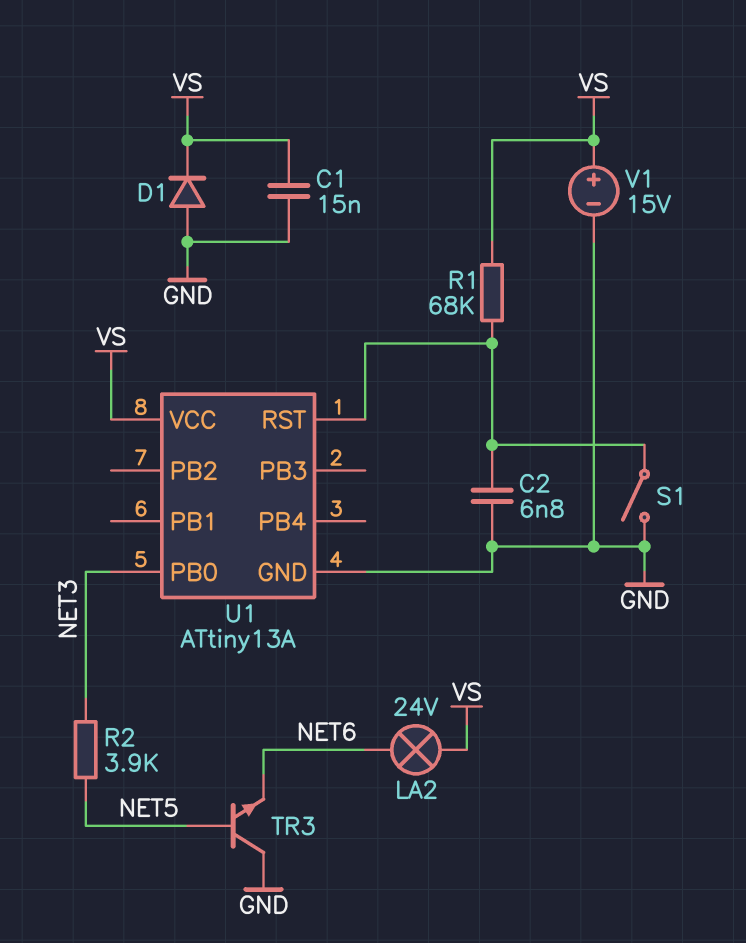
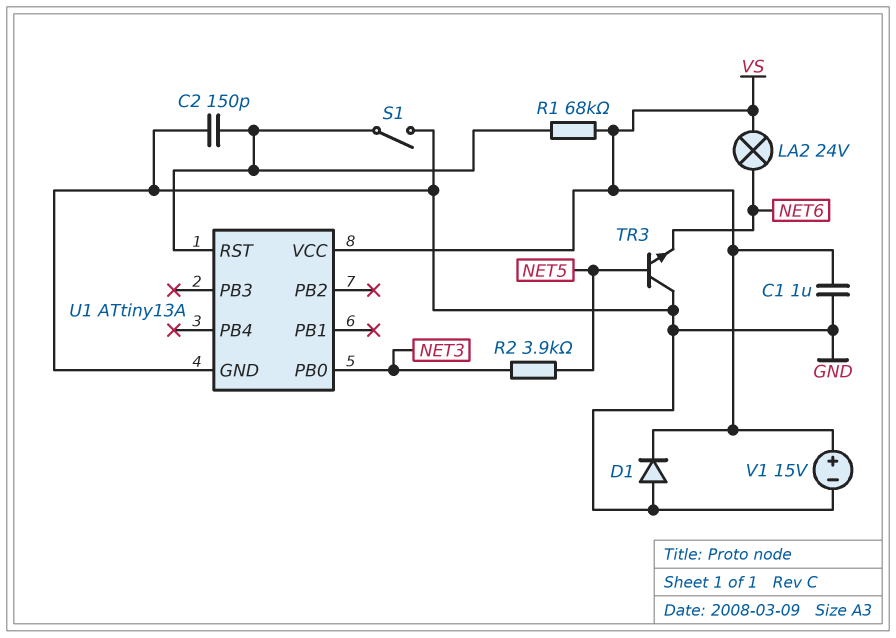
C1: 15nF (GND, VS) -> 1uF (GND, VS)
C2: 6.8nF (GND, U1/RST) -> 150pF (GND, U1/RST)

